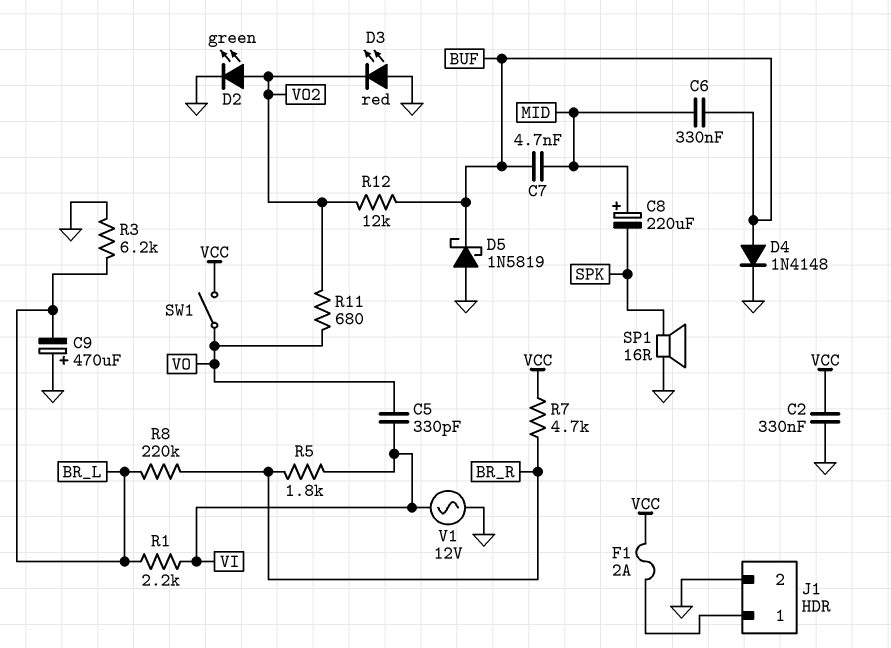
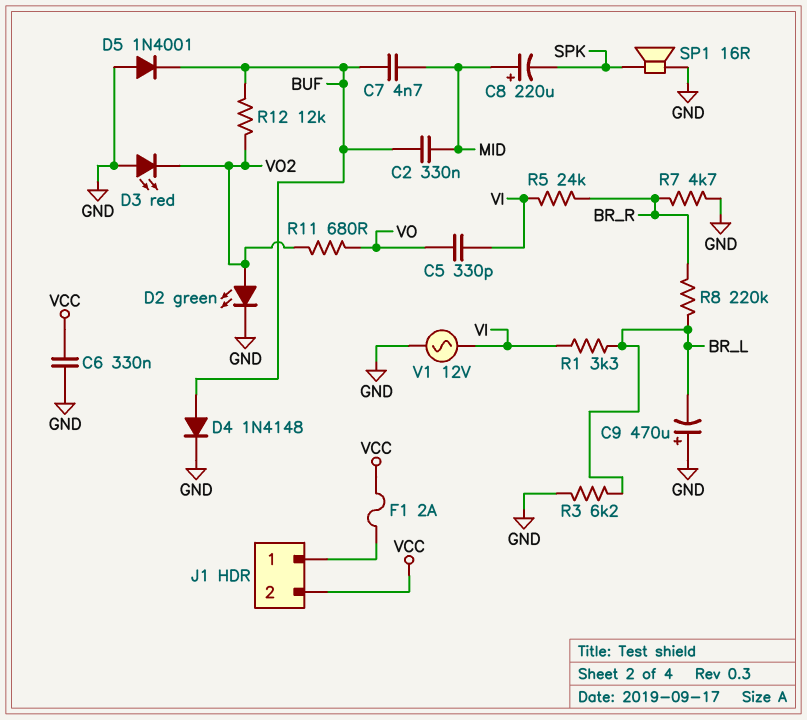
C2: 330nF (GND, VCC) -> 330nF (BUF, MID)
C6: 330nF (BUF, MID) -> 330nF (GND, VCC)
D5: schottky 1N5819 (A GND, K BUF) -> diode 1N4001 (A GND, K BUF)
J1 pin 2: GND -> VCC
R1: 2.2k (BR_L, VI) -> 3.3k (BR_L, VI)
R5: 1.8k (BR_R, VI) -> 24k (BR_R, VI)
R7: 4.7k (BR_R, VCC) -> 4.7k (BR_R, GND)
SW1: switch (VCC, VO) -> none

